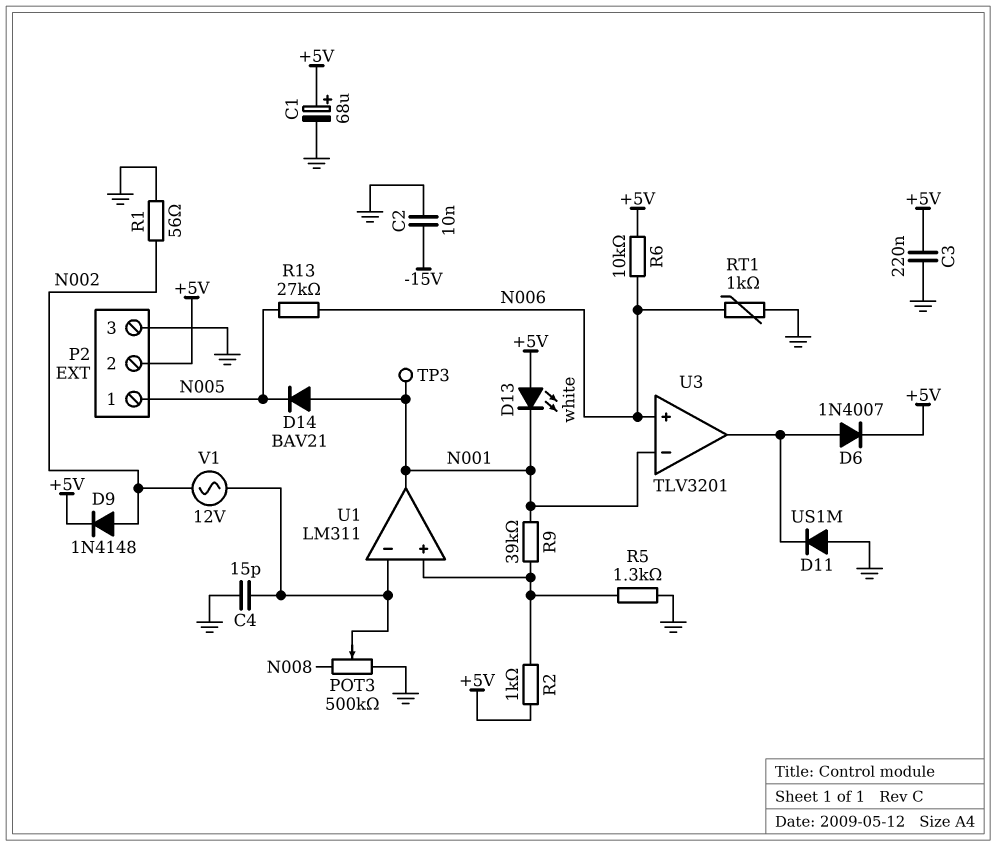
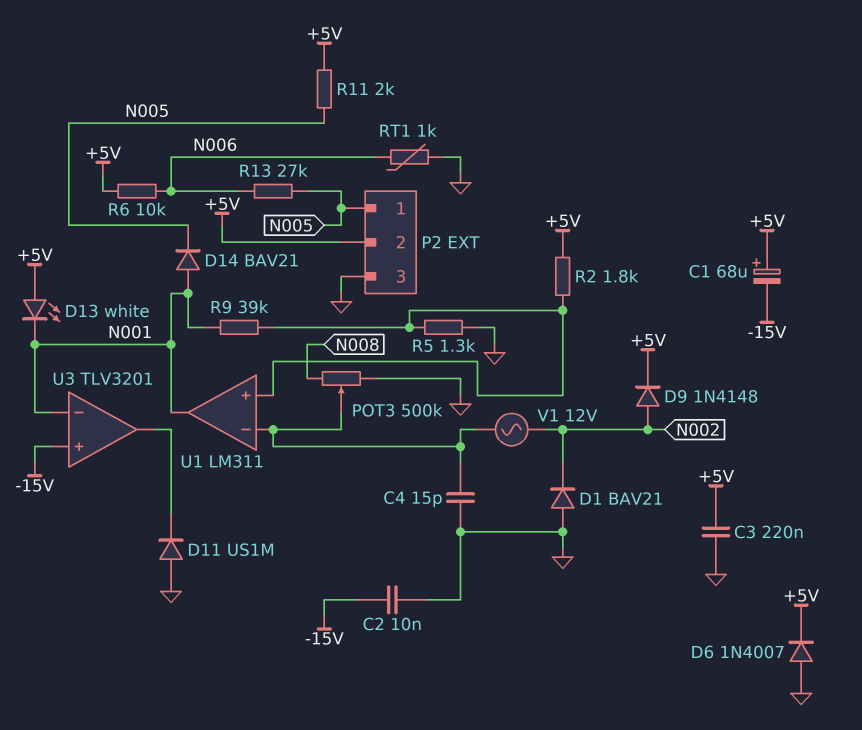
C1: 68uF (plus +5V, minus GND) -> 68uF (plus +5V, minus -15V)
D1: none -> diode BAV21 (A GND, K N002)
D6: diode 1N4007 (A U3/out, K +5V) -> diode 1N4007 (A GND, K +5V)
R1: 56 (GND, N002) -> none
R2: 1k (+5V, U1/in+) -> 1.8k (+5V, U1/in+)
R11: none -> 2k (+5V, N005)
TP3: test point (N001) -> none
U3 pin in+: N006 -> -15V

